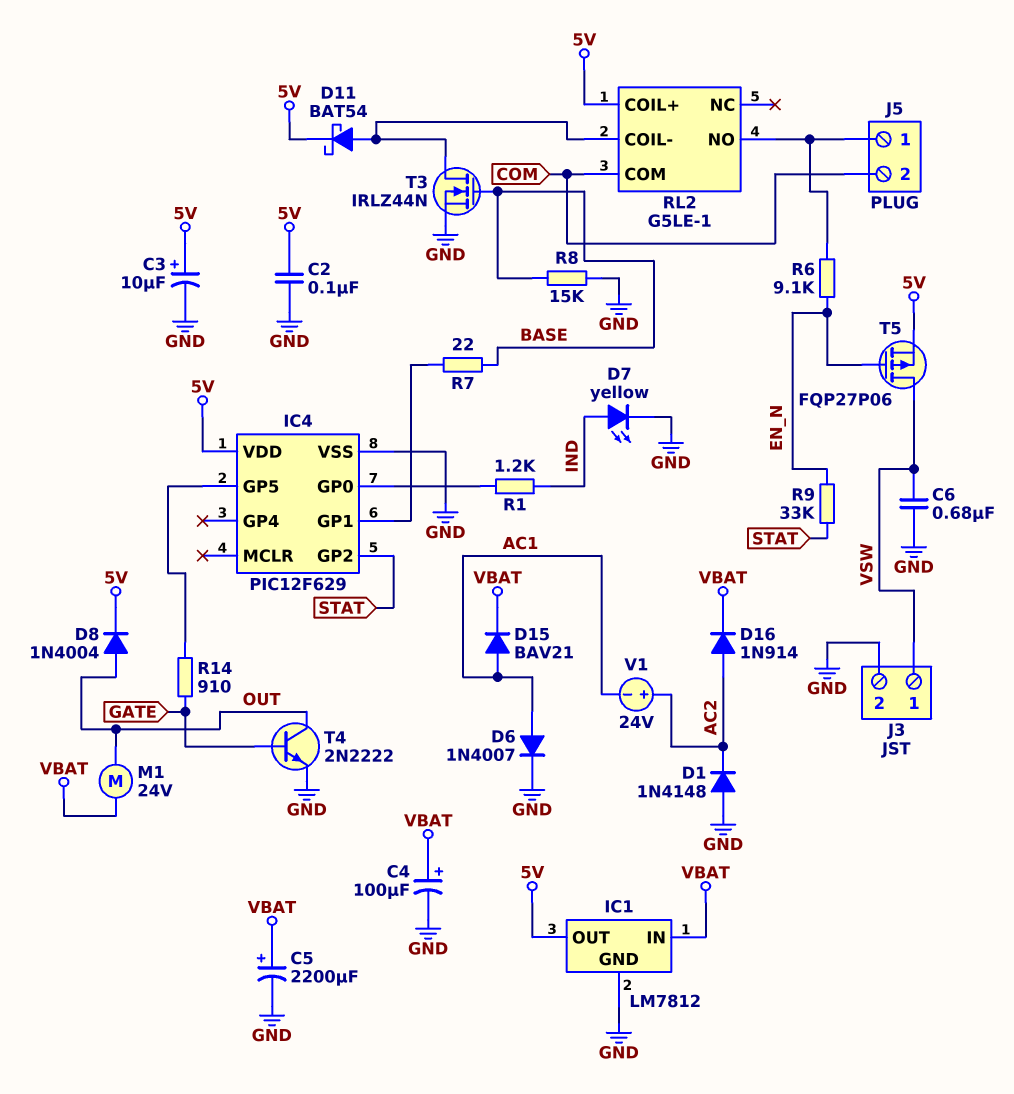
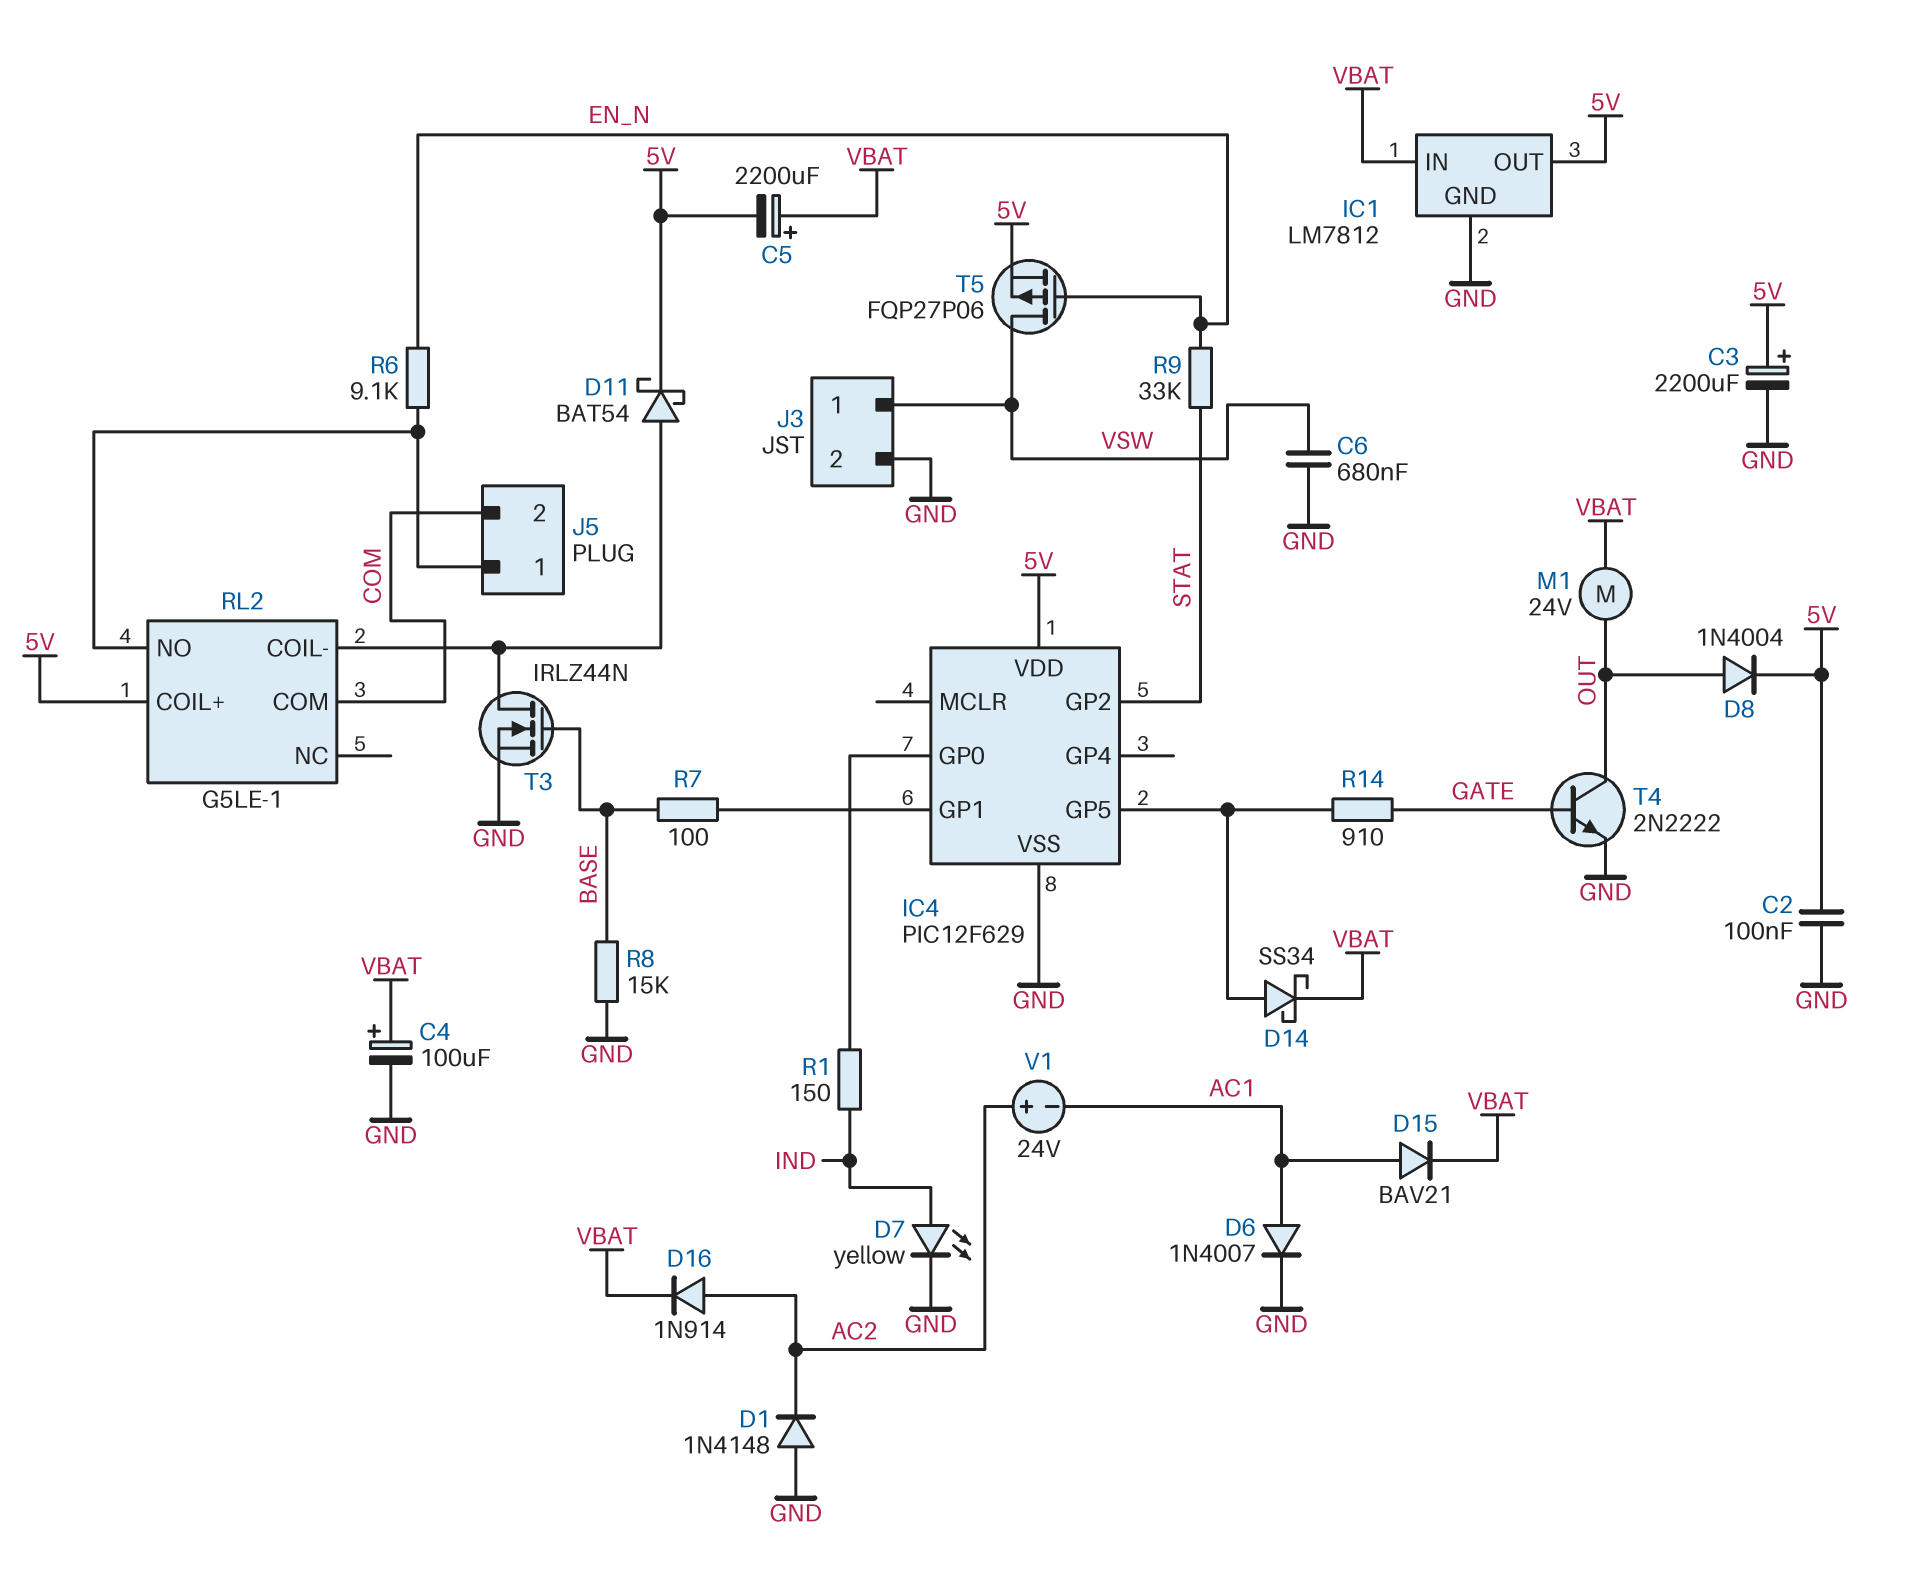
C3: 10uF (plus 5V, minus GND) -> 2200uF (plus 5V, minus GND)
C5: 2200uF (plus VBAT, minus GND) -> 2200uF (plus VBAT, minus 5V)
D14: none -> schottky SS34 (A IC4/GP5, K VBAT)
R1: 1.2k (IC4/GP0, IND) -> 150 (IC4/GP0, IND)
R7: 22 (BASE, IC4/GP1) -> 100 (BASE, IC4/GP1)

